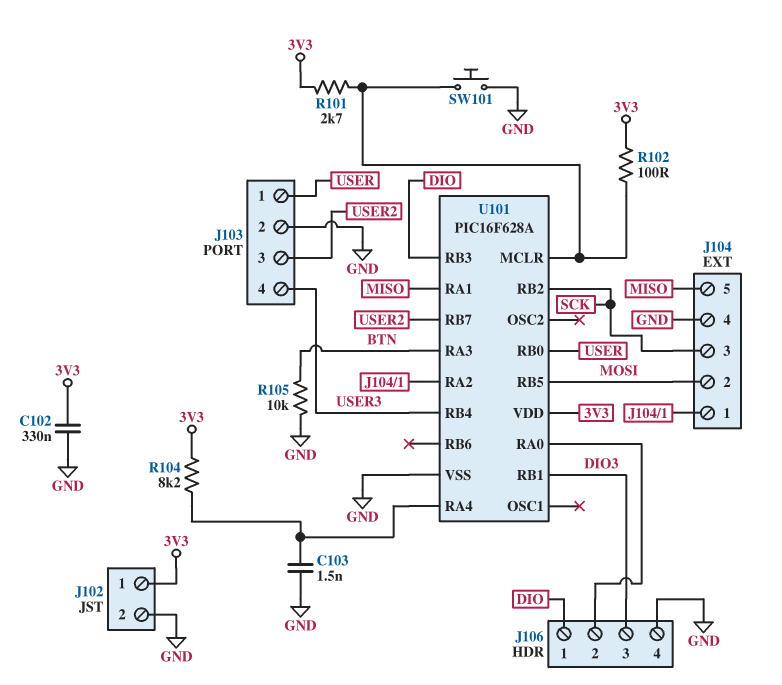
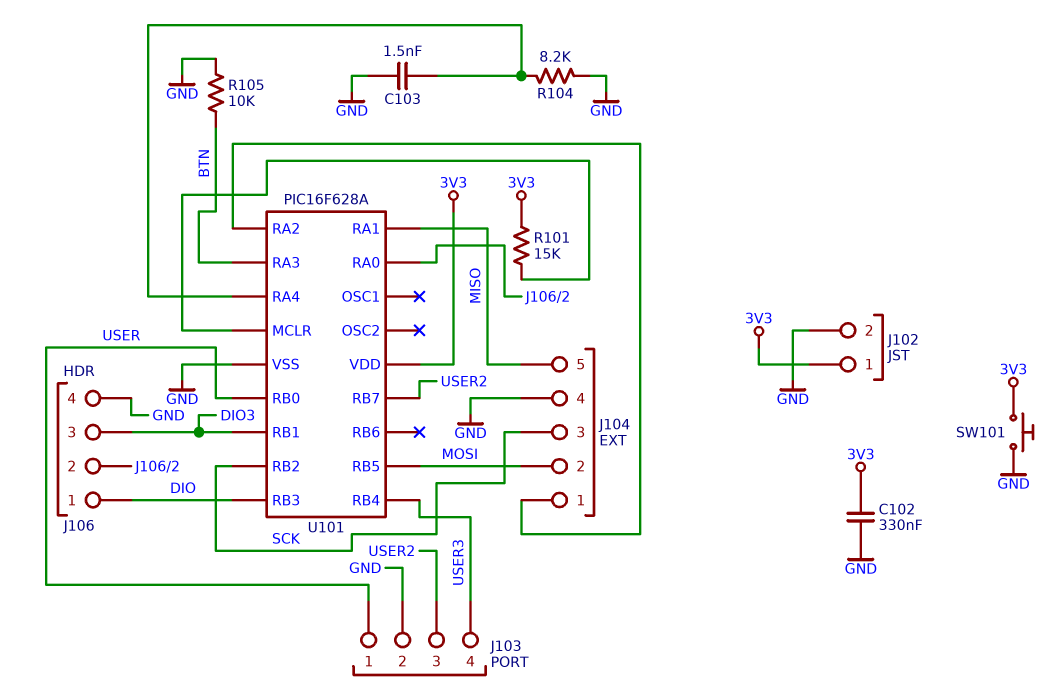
R101: 2.7k (3V3, U101/MCLR) -> 15k (3V3, U101/MCLR)
R102: 100 (3V3, U101/MCLR) -> none
R104: 8.2k (3V3, U101/RA4) -> 8.2k (GND, U101/RA4)
SW101: button (GND, U101/MCLR) -> button (3V3, GND)

